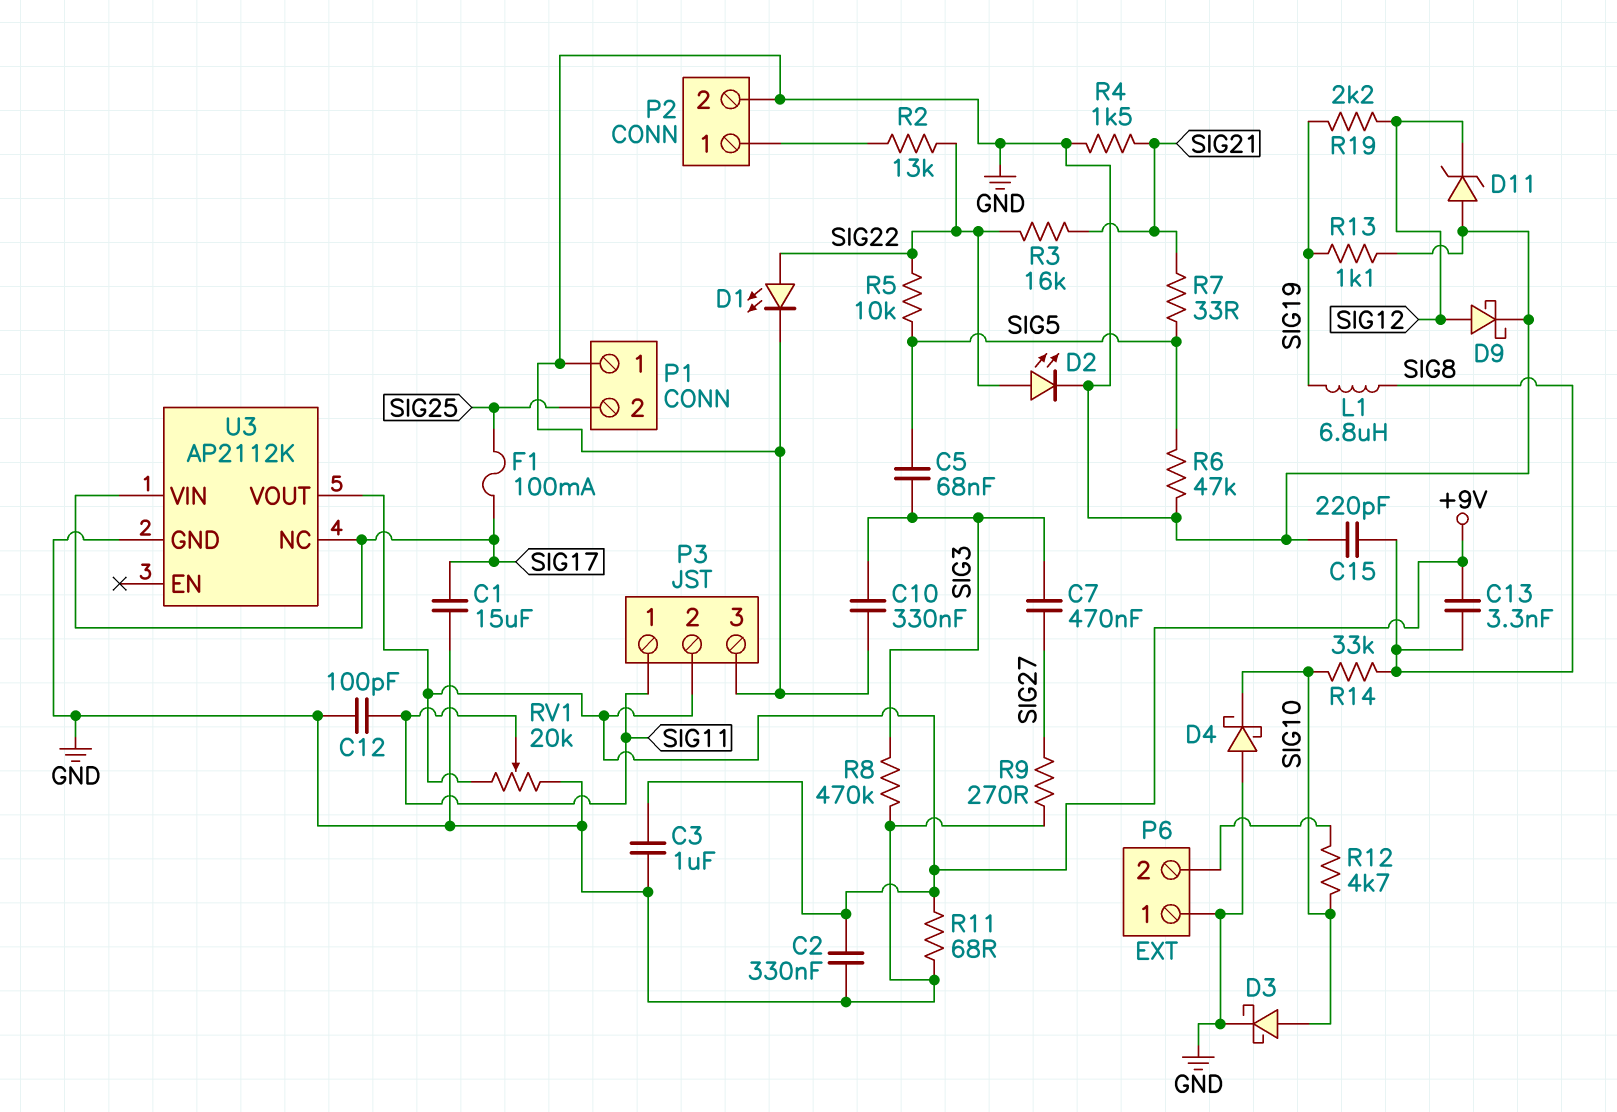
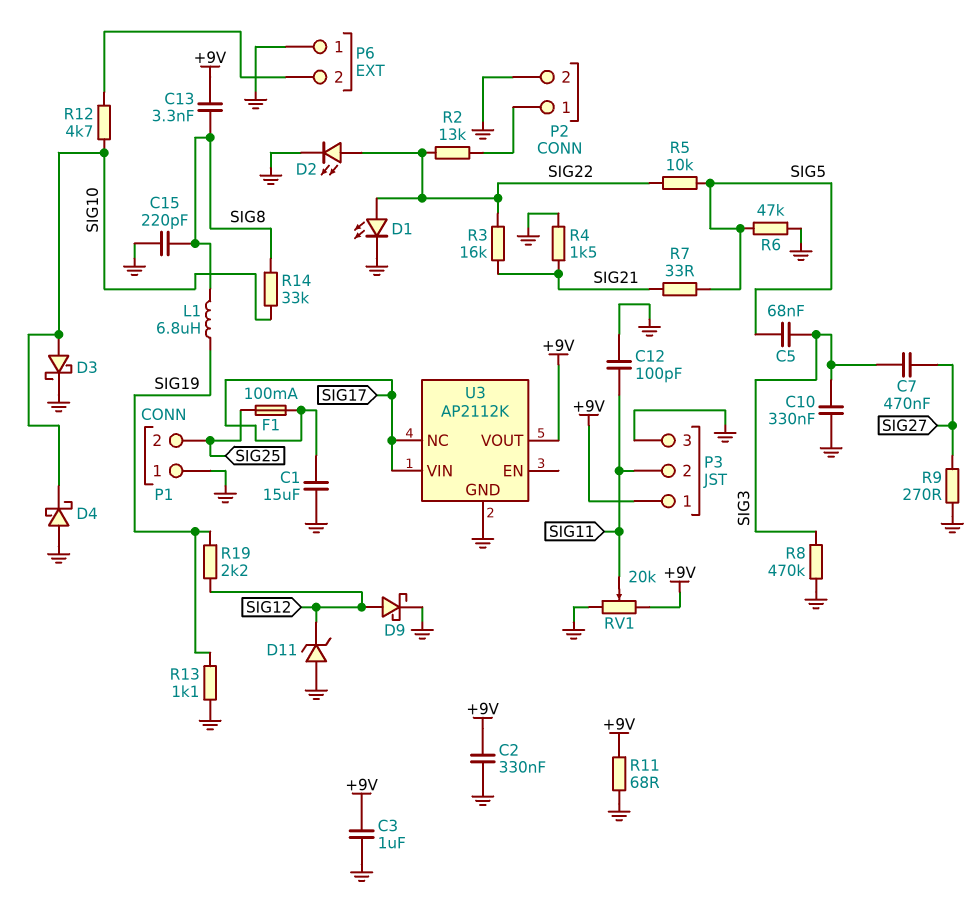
P3 pin 1: SIG11 -> +9V
P3 pin 2: +9V -> SIG11

